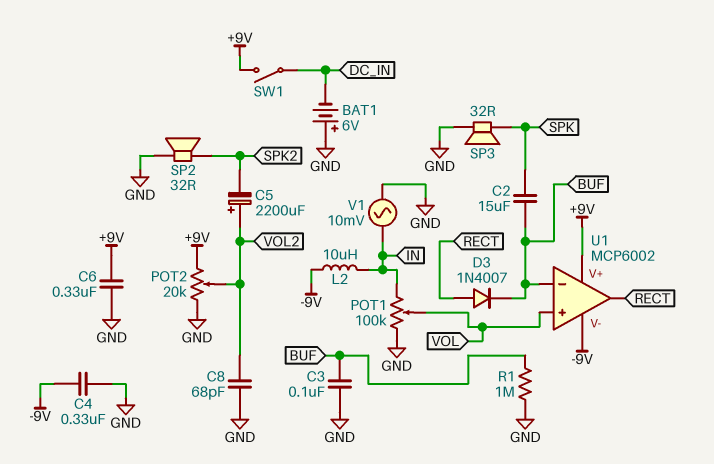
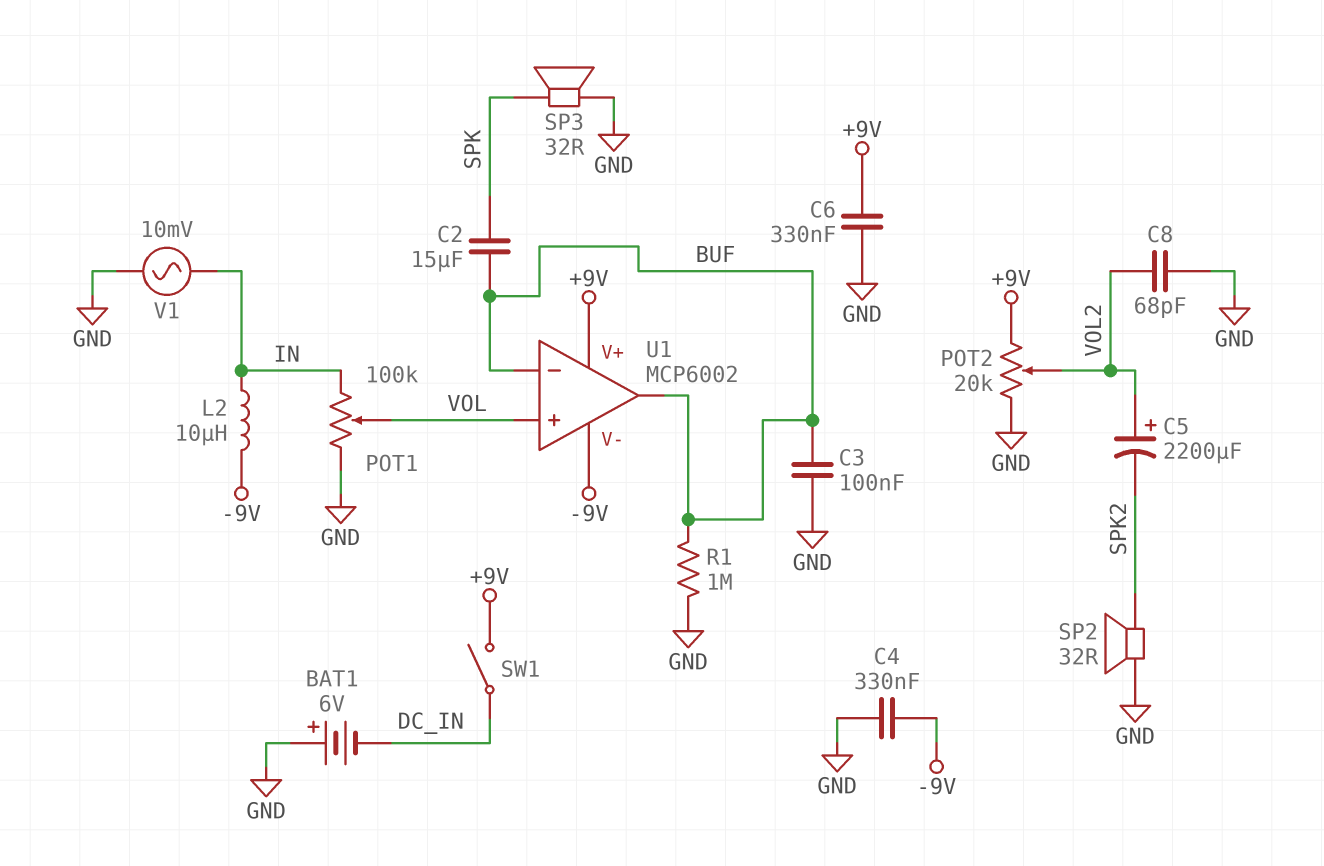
D3: diode 1N4007 (A RECT, K BUF) -> none
U1 pin out: RECT -> BUF

